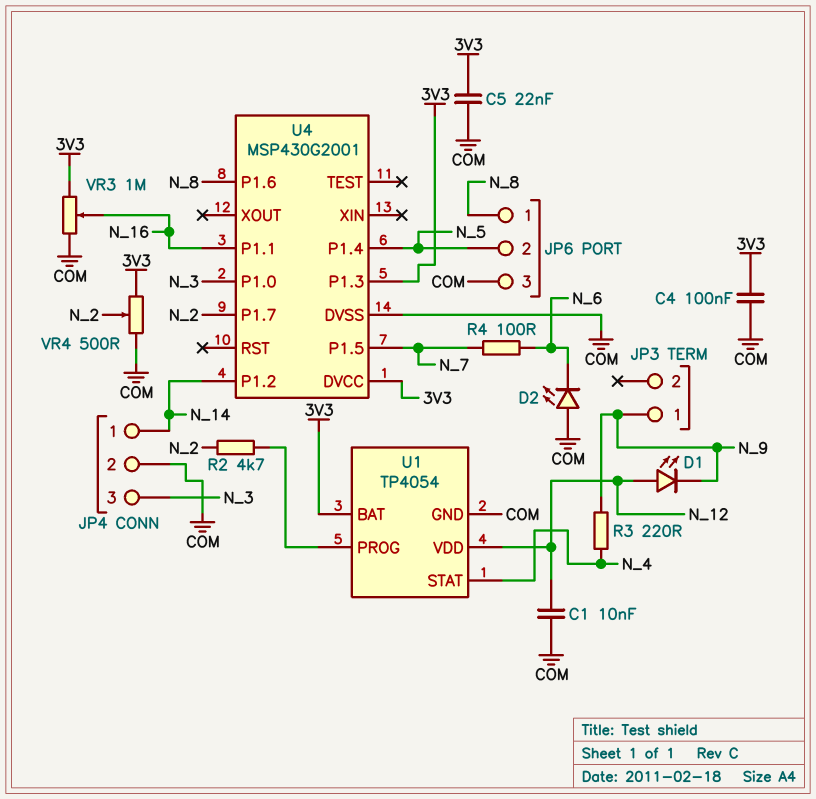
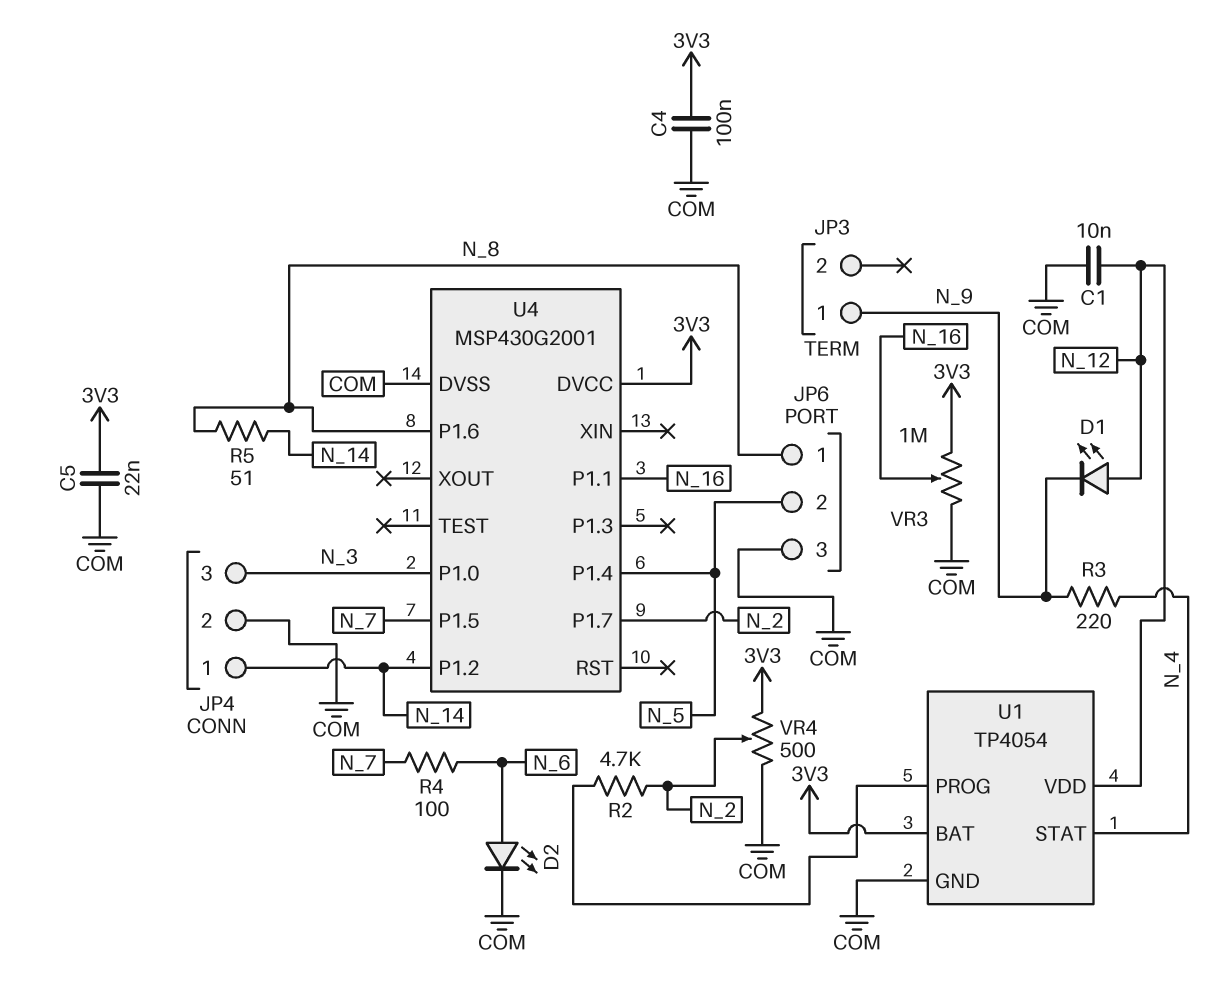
D2: LED (A COM, K N_6) -> LED (A N_6, K COM)
R5: none -> 51 (N_8, N_14)
U4 pin P1.3: 3V3 -> none

